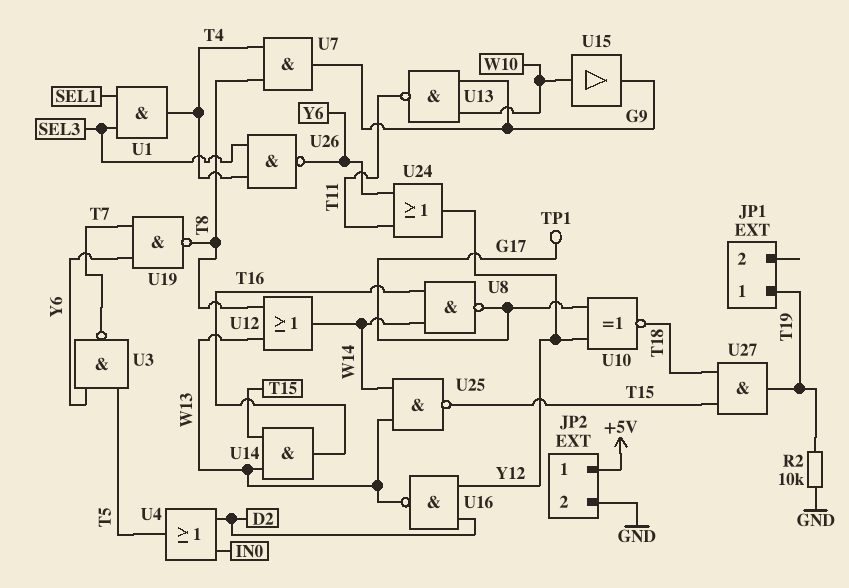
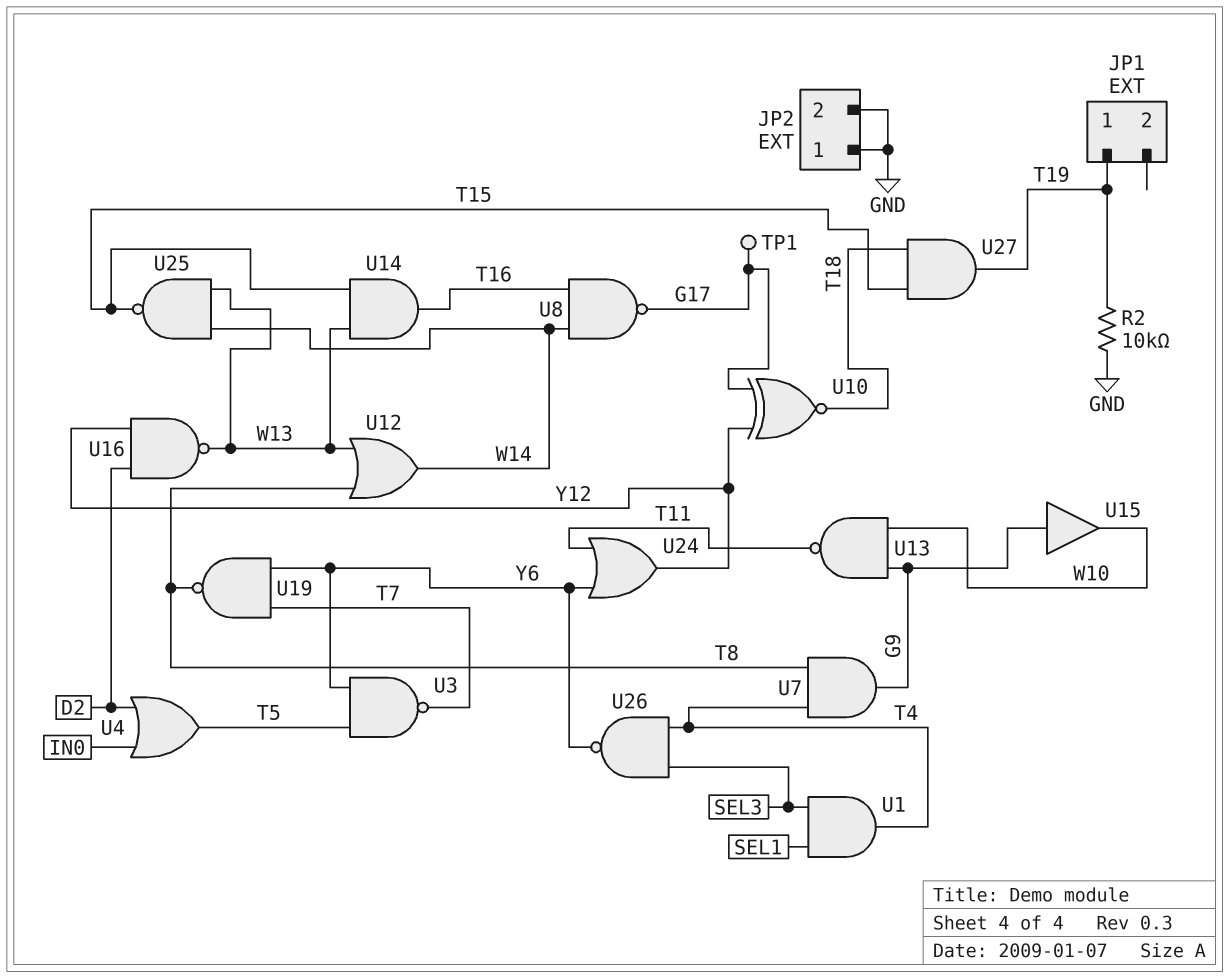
JP2 pin 1: +5V -> GND
U15: buffer (in W10, out G9) -> buffer (in G9, out W10)

